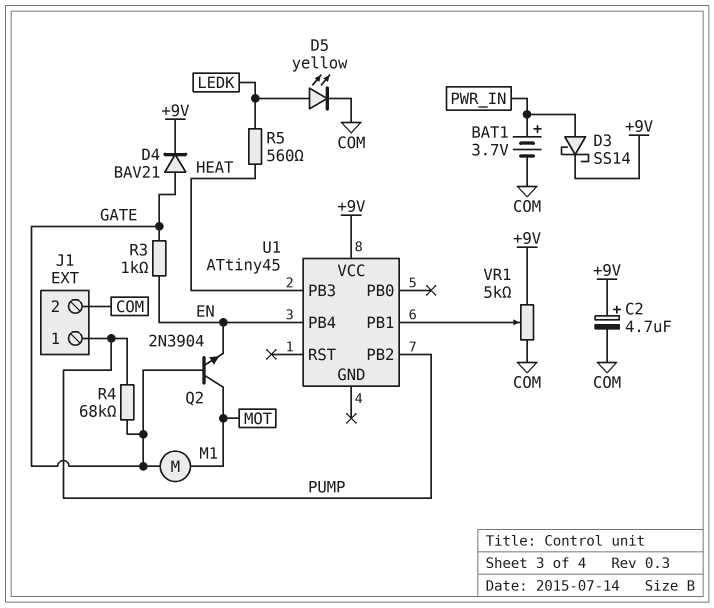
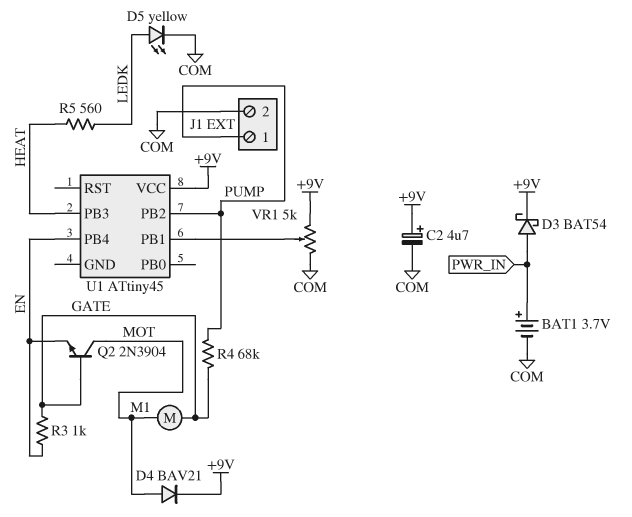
D3: schottky SS14 (A PWR_IN, K +9V) -> schottky BAT54 (A PWR_IN, K +9V)
D4: diode BAV21 (A GATE, K +9V) -> diode BAV21 (A MOT, K +9V)

